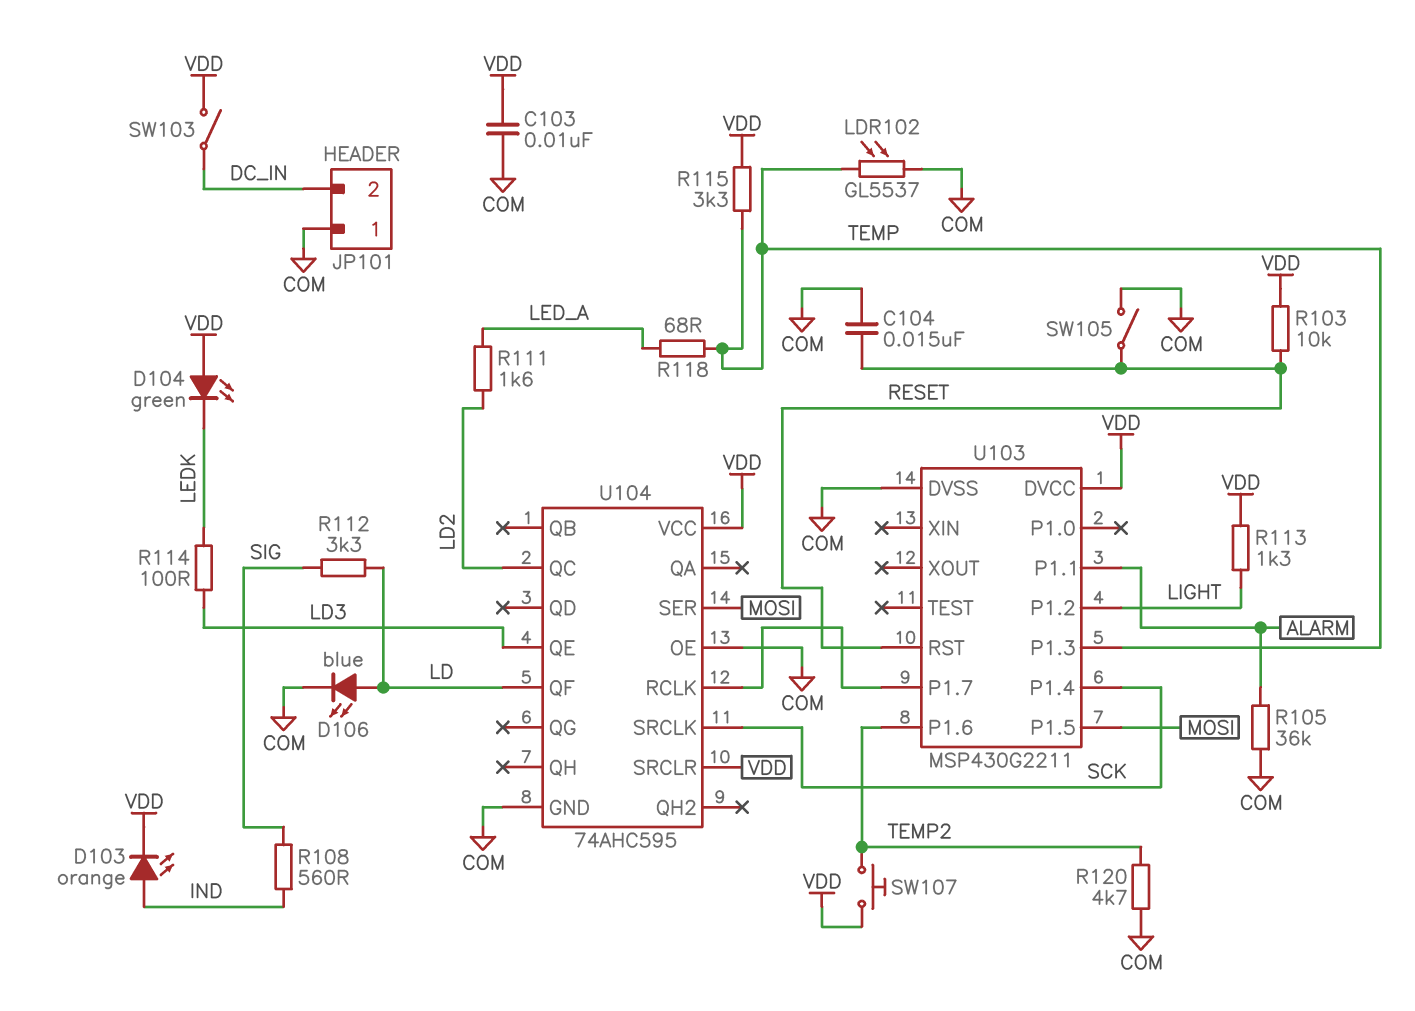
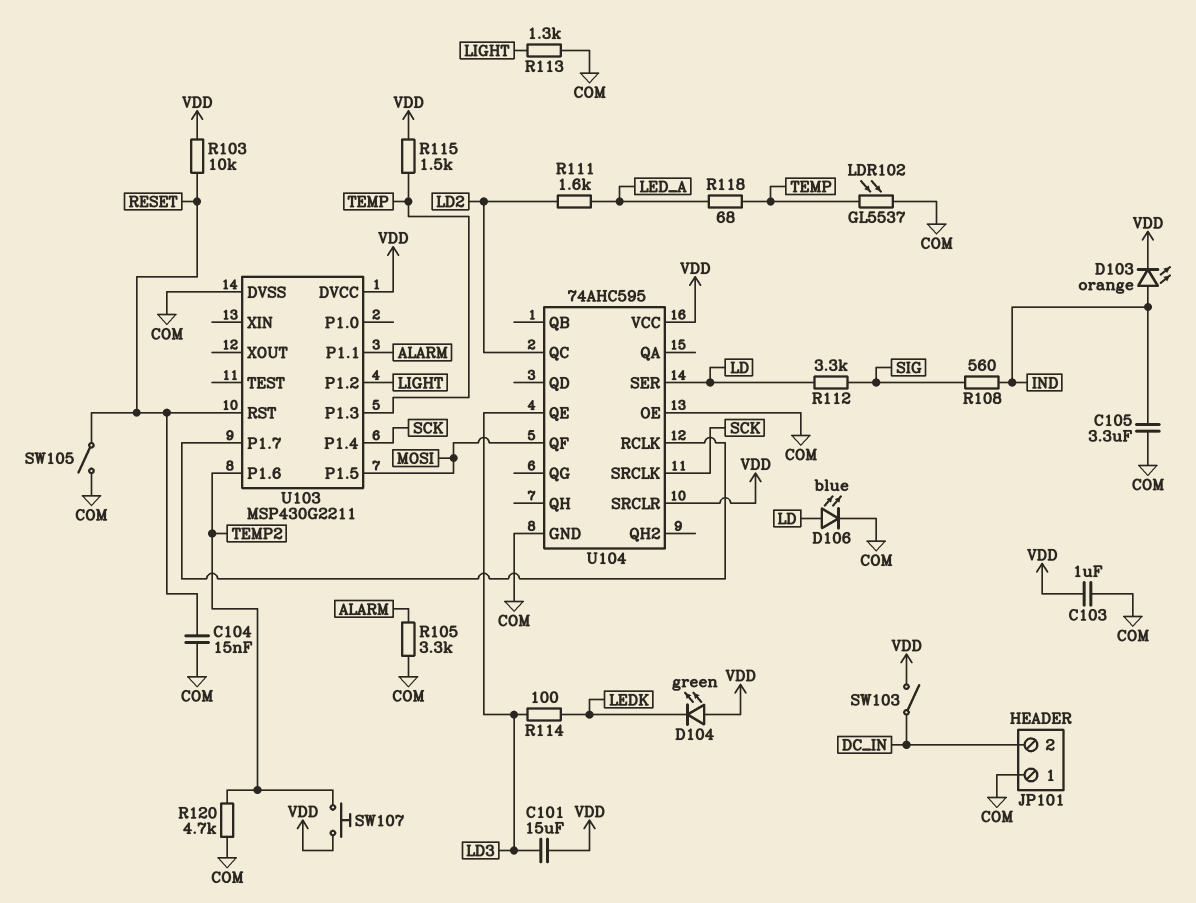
C101: none -> 15uF (LD3, VDD)
C103: 10nF (COM, VDD) -> 1uF (COM, VDD)
C105: none -> 3.3uF (COM, IND)
R105: 36k (ALARM, COM) -> 3.3k (ALARM, COM)
R113: 1.3k (LIGHT, VDD) -> 1.3k (COM, LIGHT)
R115: 3.3k (TEMP, VDD) -> 1.5k (TEMP, VDD)
U104 pin QF: LD -> MOSI
U104 pin SER: MOSI -> LD

